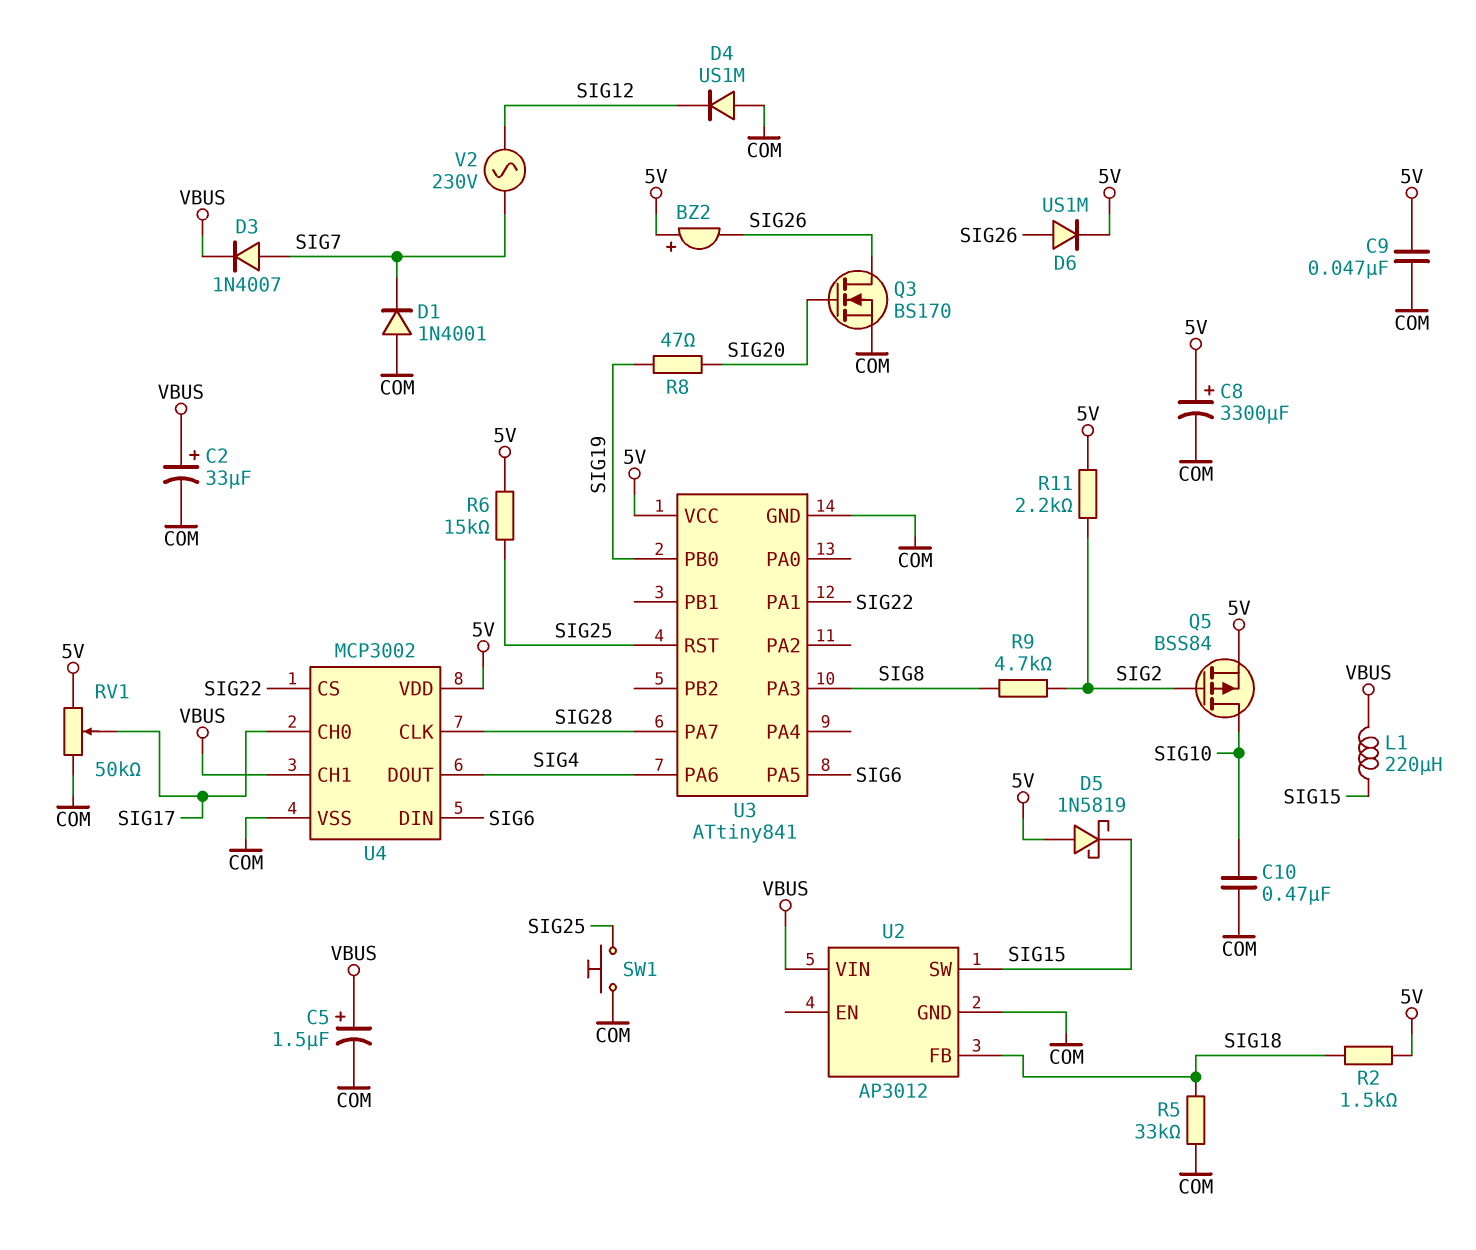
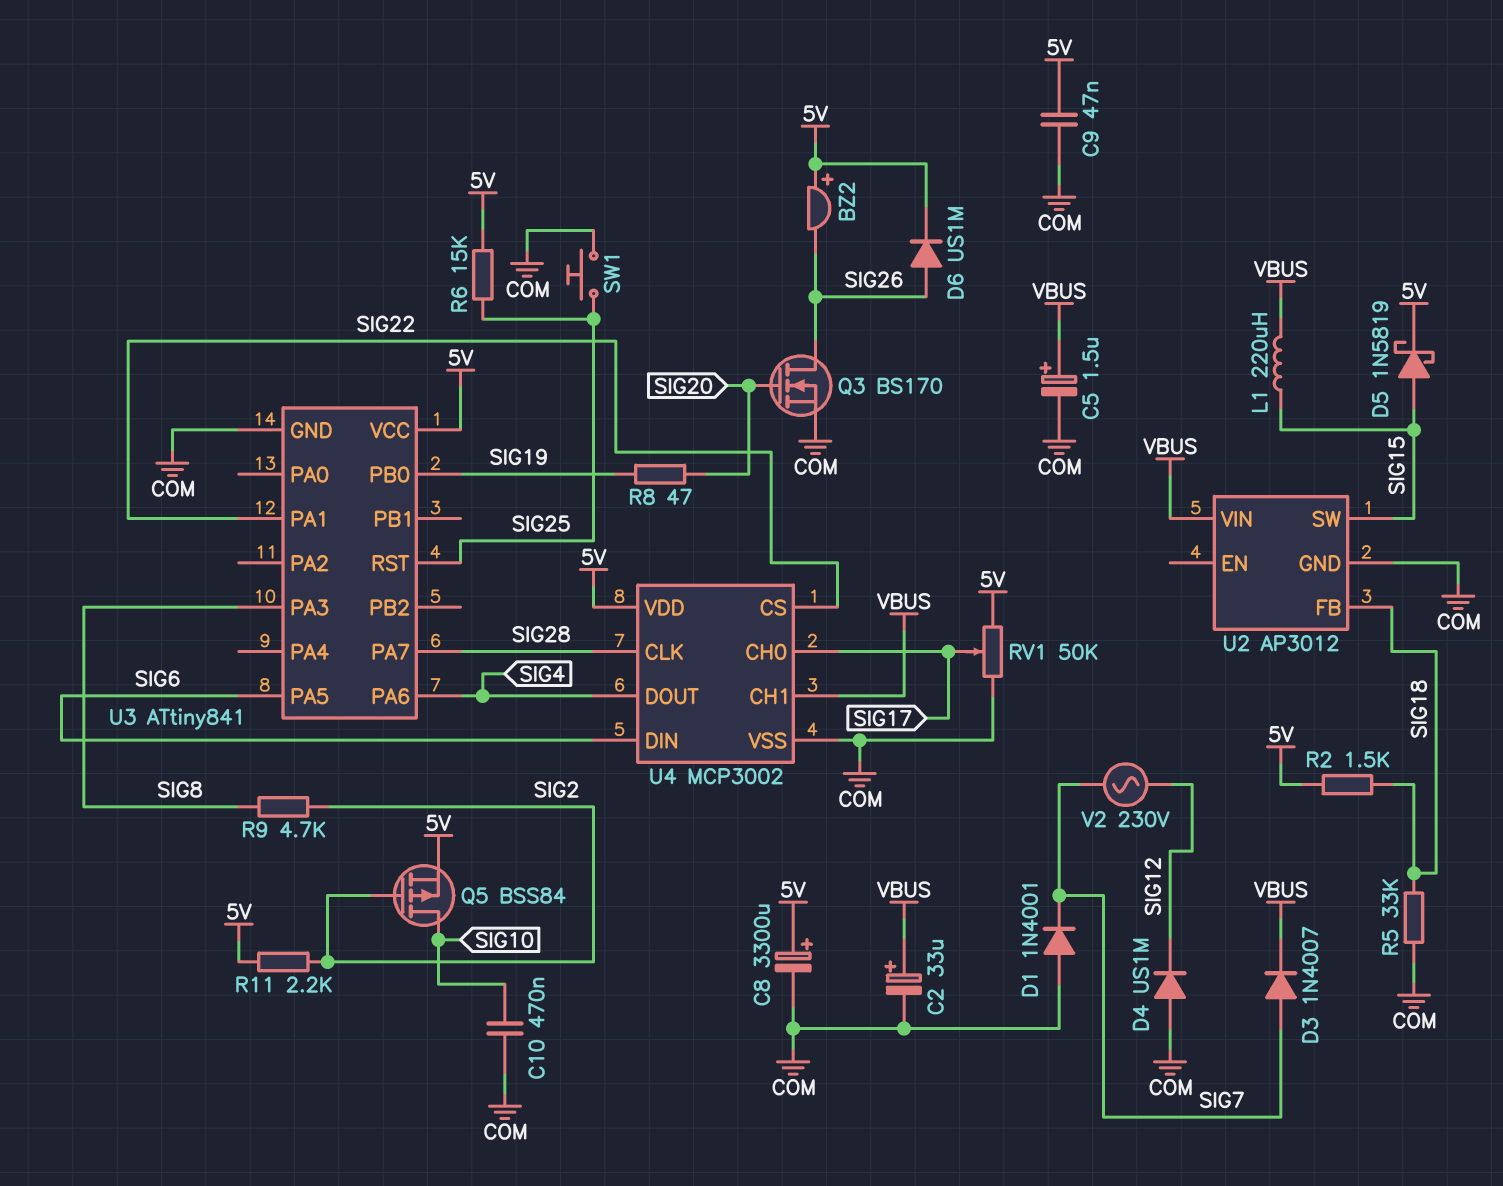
D5: schottky 1N5819 (A 5V, K SIG15) -> schottky 1N5819 (A SIG15, K 5V)

